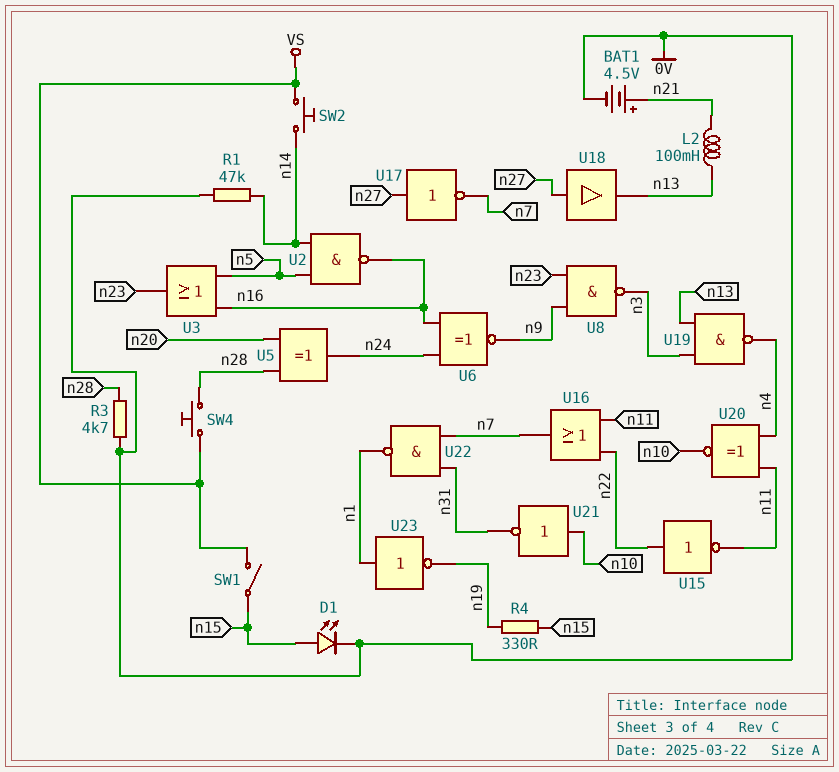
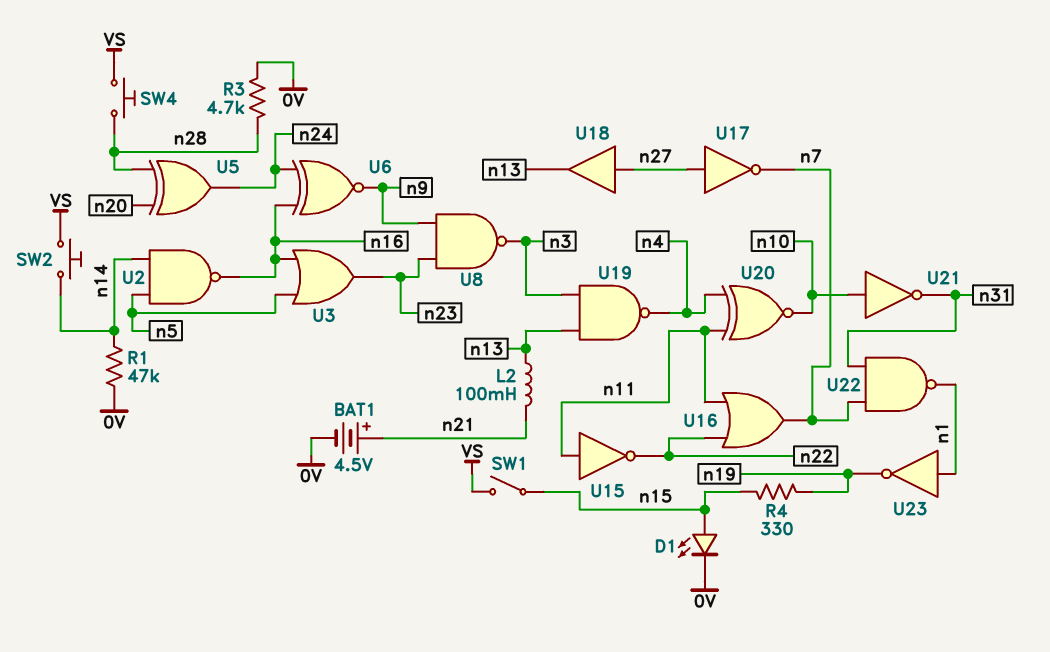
U15: NOT (in n22, out n11) -> NOT (in n11, out n22)

